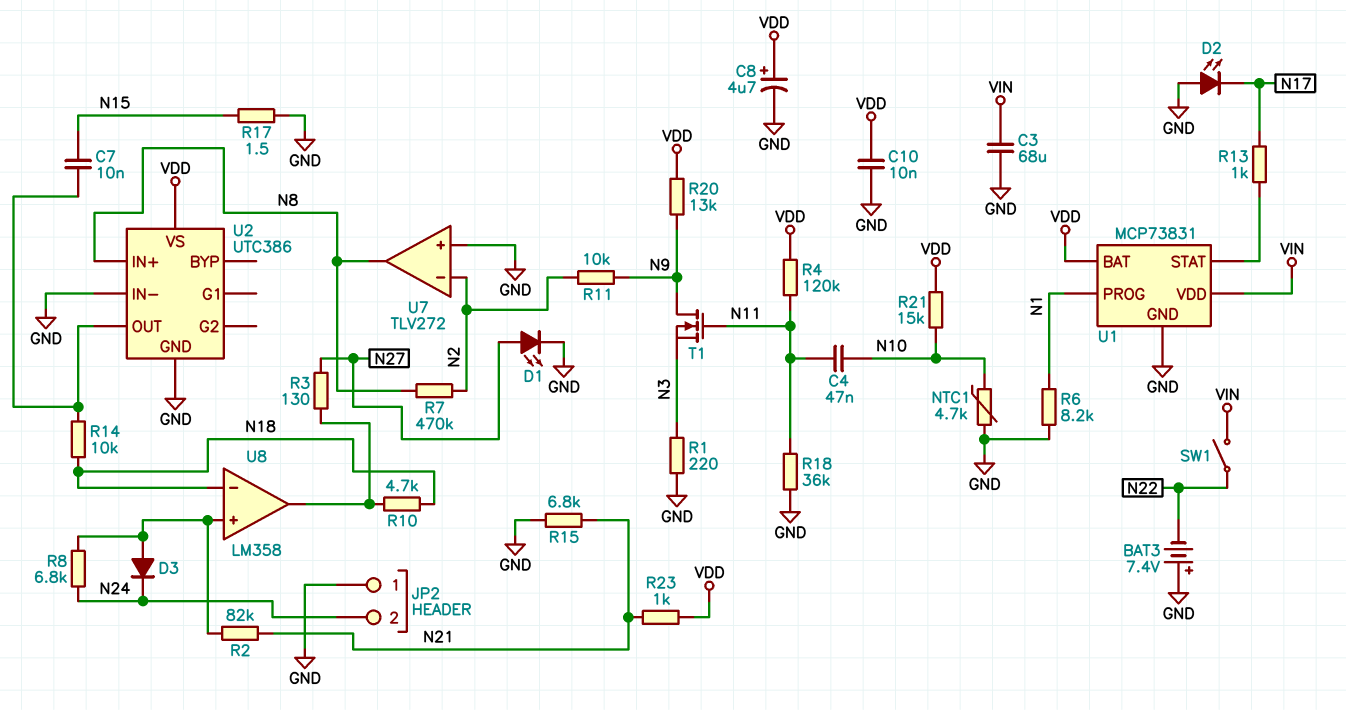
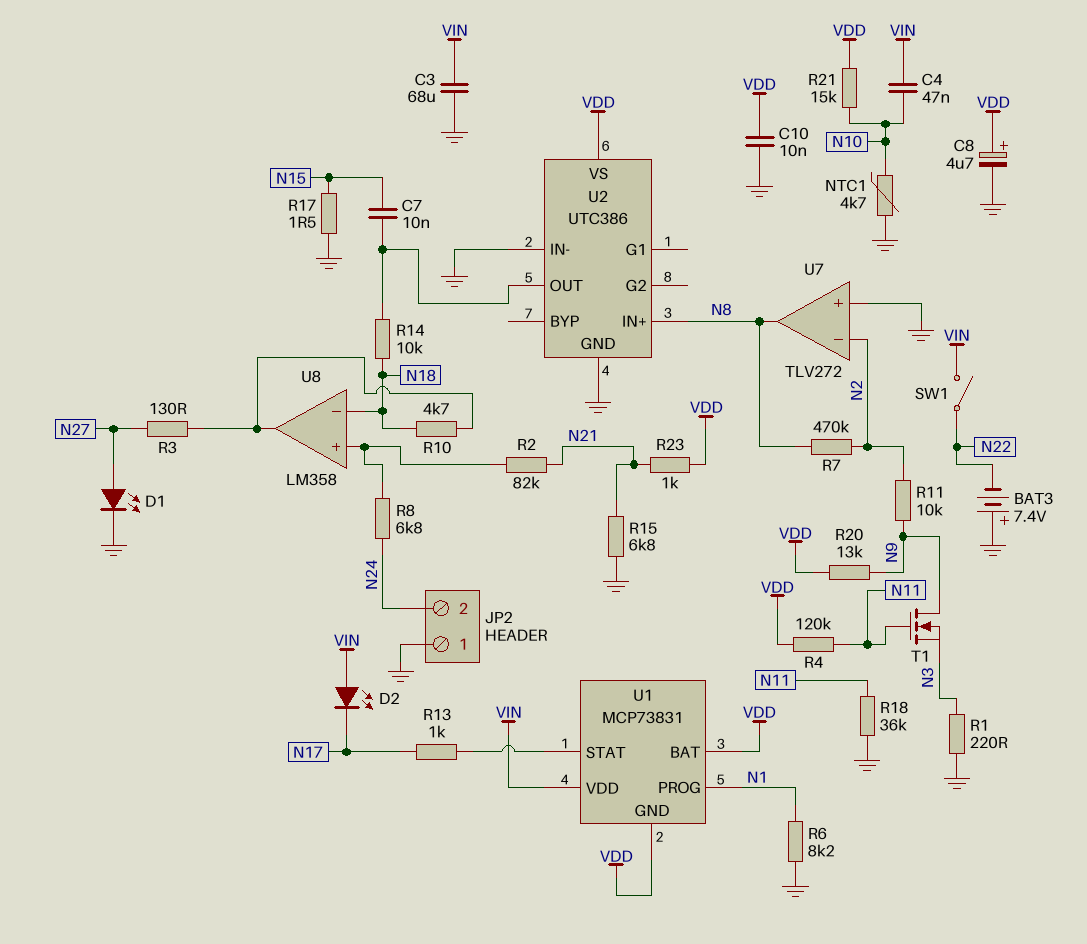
C4: 47nF (N10, N11) -> 47nF (N10, VIN)
D2: LED (A GND, K N17) -> LED (A VIN, K N17)
D3: diode (A U8/in+, K N24) -> none
U1 pin GND: GND -> VDD

